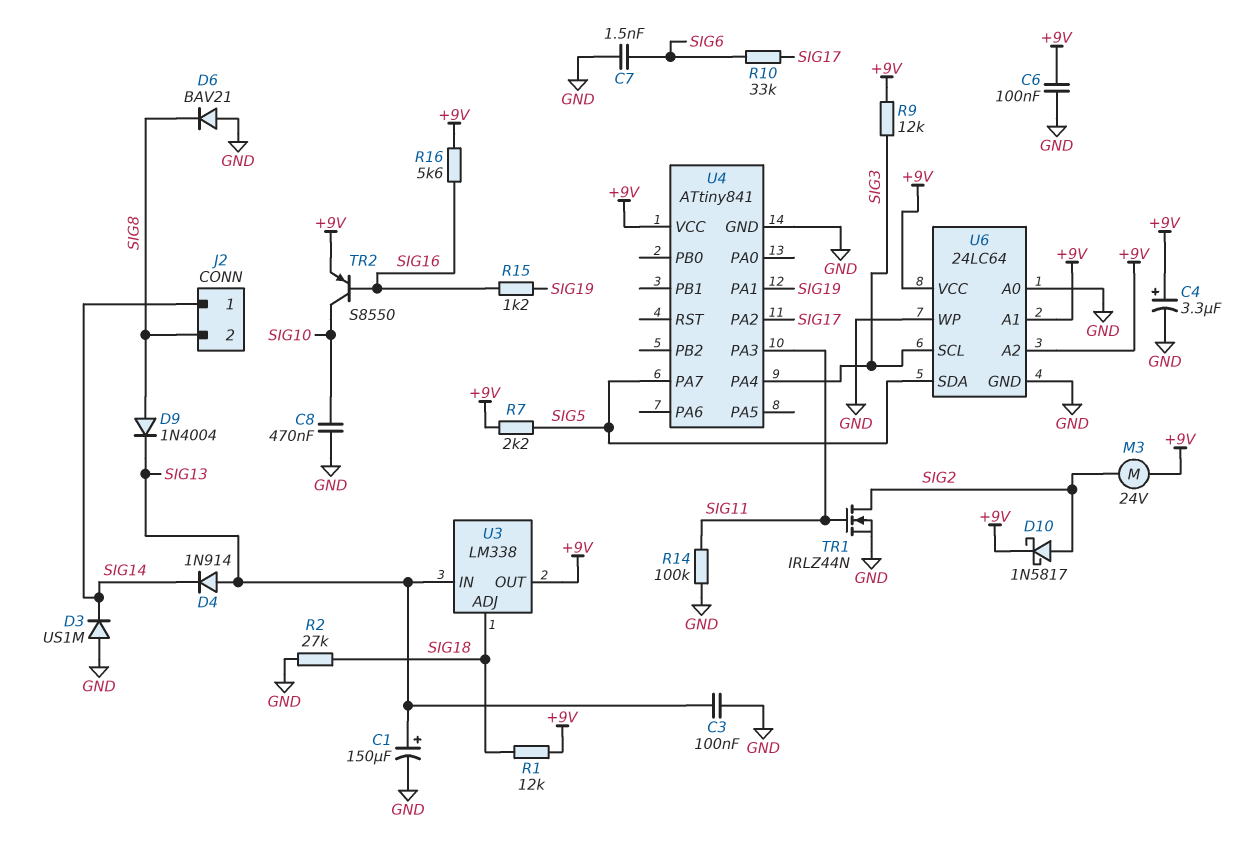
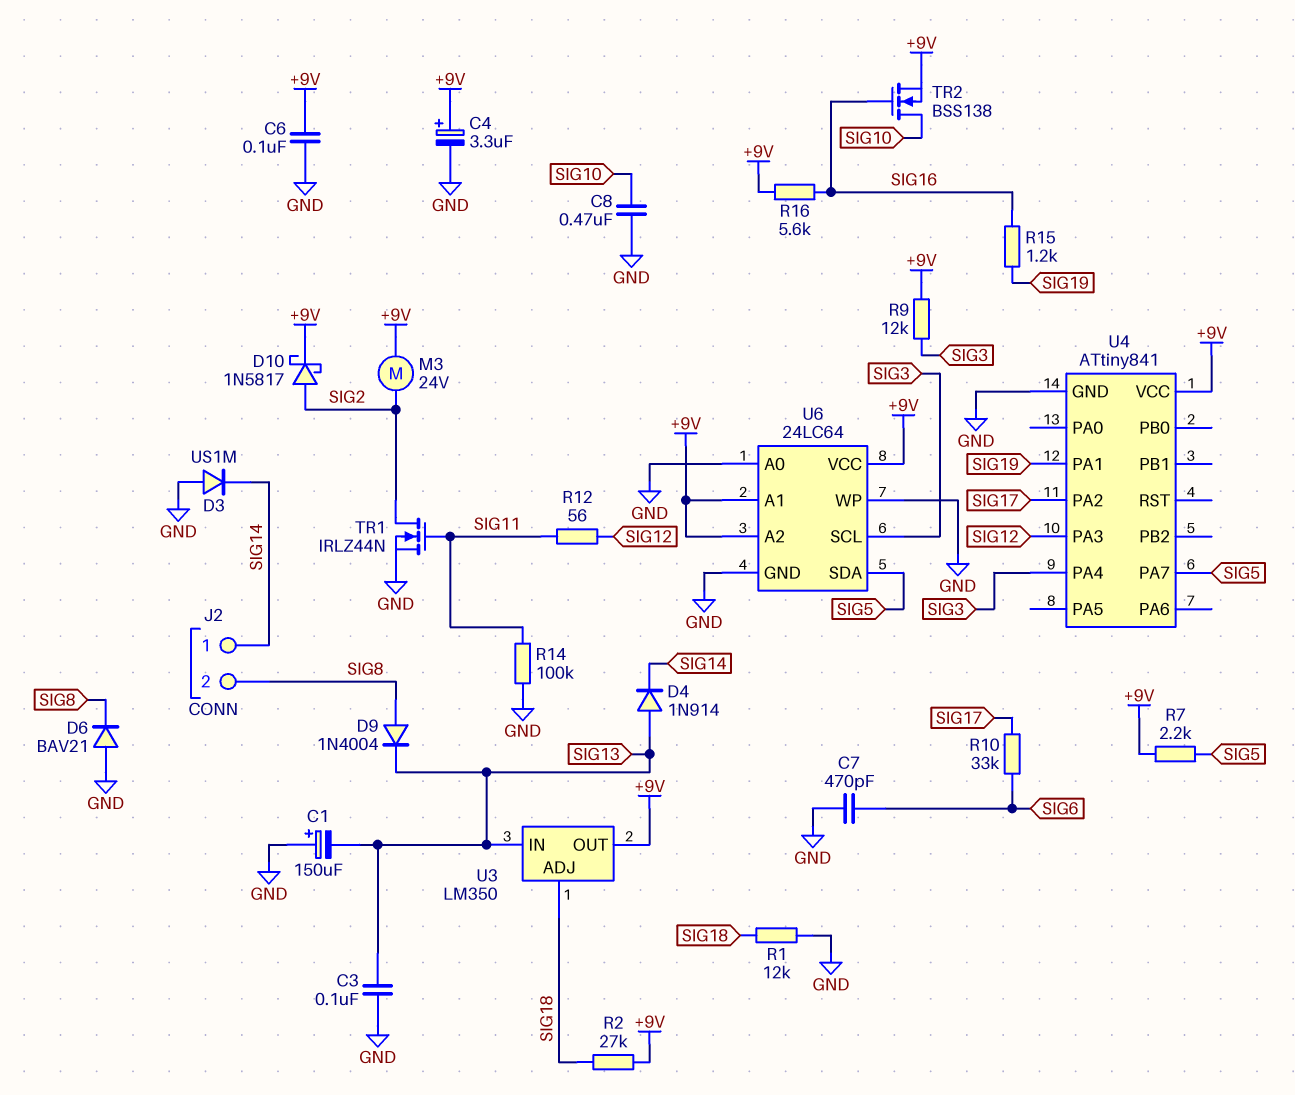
C1: 150uF (plus SIG13, minus GND) -> 150uF (plus GND, minus SIG13)
C7: 1.5nF (GND, SIG6) -> 470pF (GND, SIG6)
R1: 12k (+9V, SIG18) -> 12k (GND, SIG18)
R2: 27k (GND, SIG18) -> 27k (+9V, SIG18)
R12: none -> 56 (SIG11, SIG12)
TR2: PNP S8550 (B SIG16, C SIG10, E +9V) -> NMOS BSS138 (G SIG16, D SIG10, S +9V)
U3: LM338 -> LM350
U4 pin PA3: SIG11 -> SIG12

